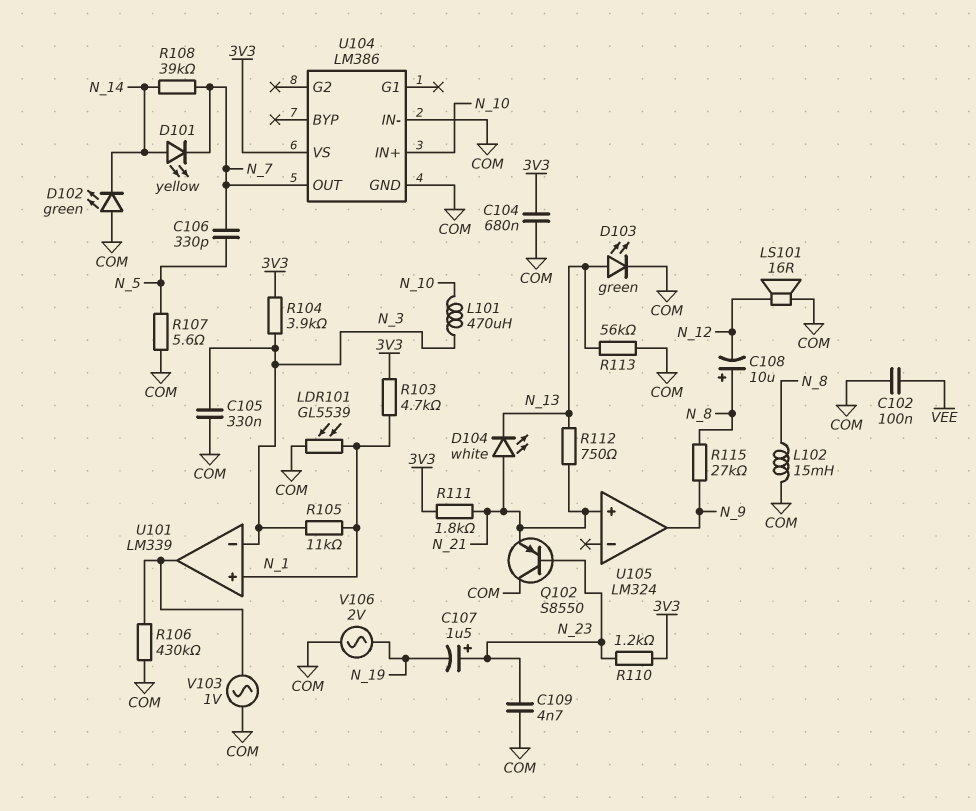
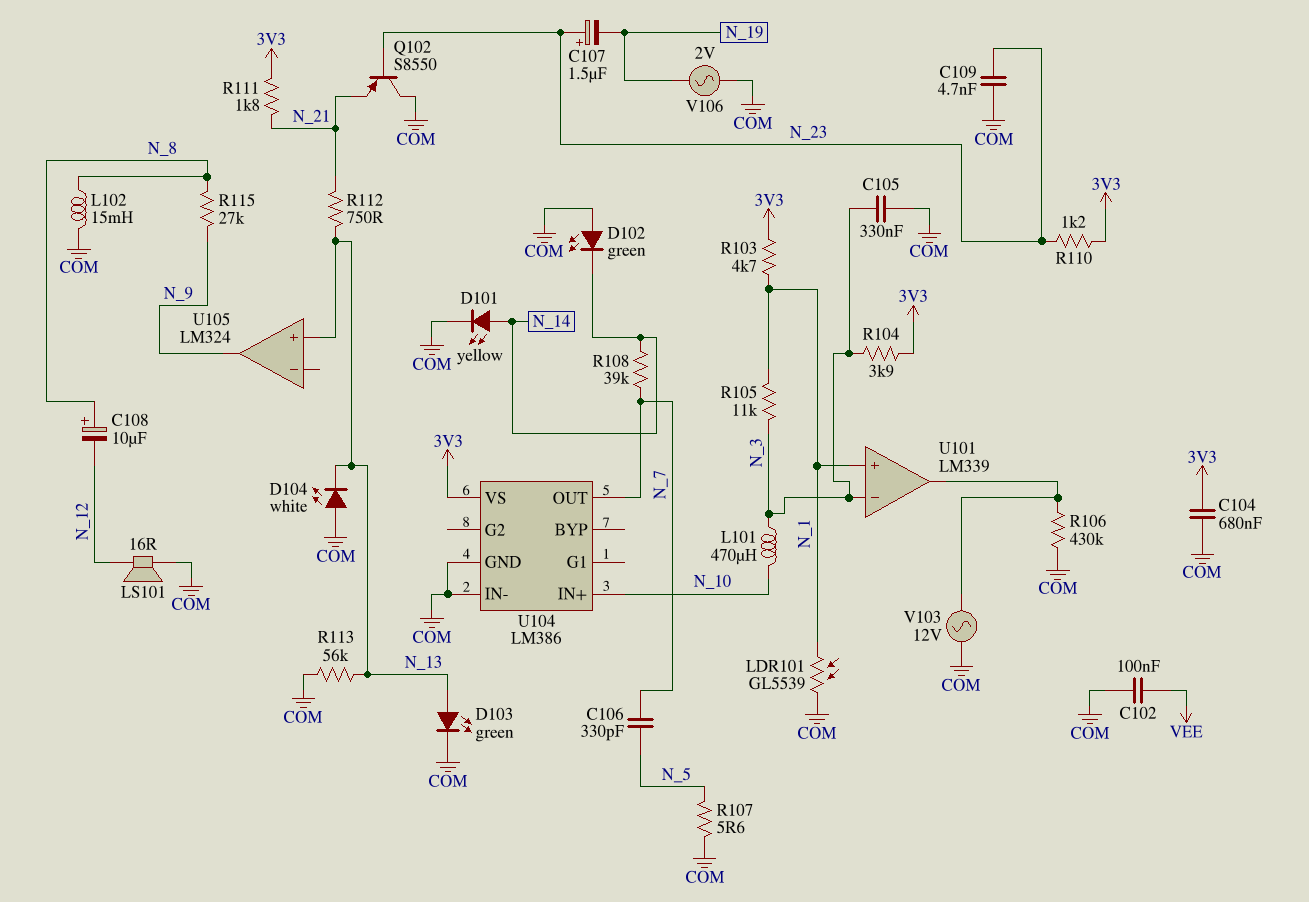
D101: LED yellow (A N_14, K N_7) -> LED yellow (A N_14, K COM)
D104: LED white (A N_21, K N_13) -> LED white (A COM, K N_13)
U105 pin in+: N_21 -> N_13
V103: AC 1V (COM, U101/out) -> AC 12V (COM, U101/out)

